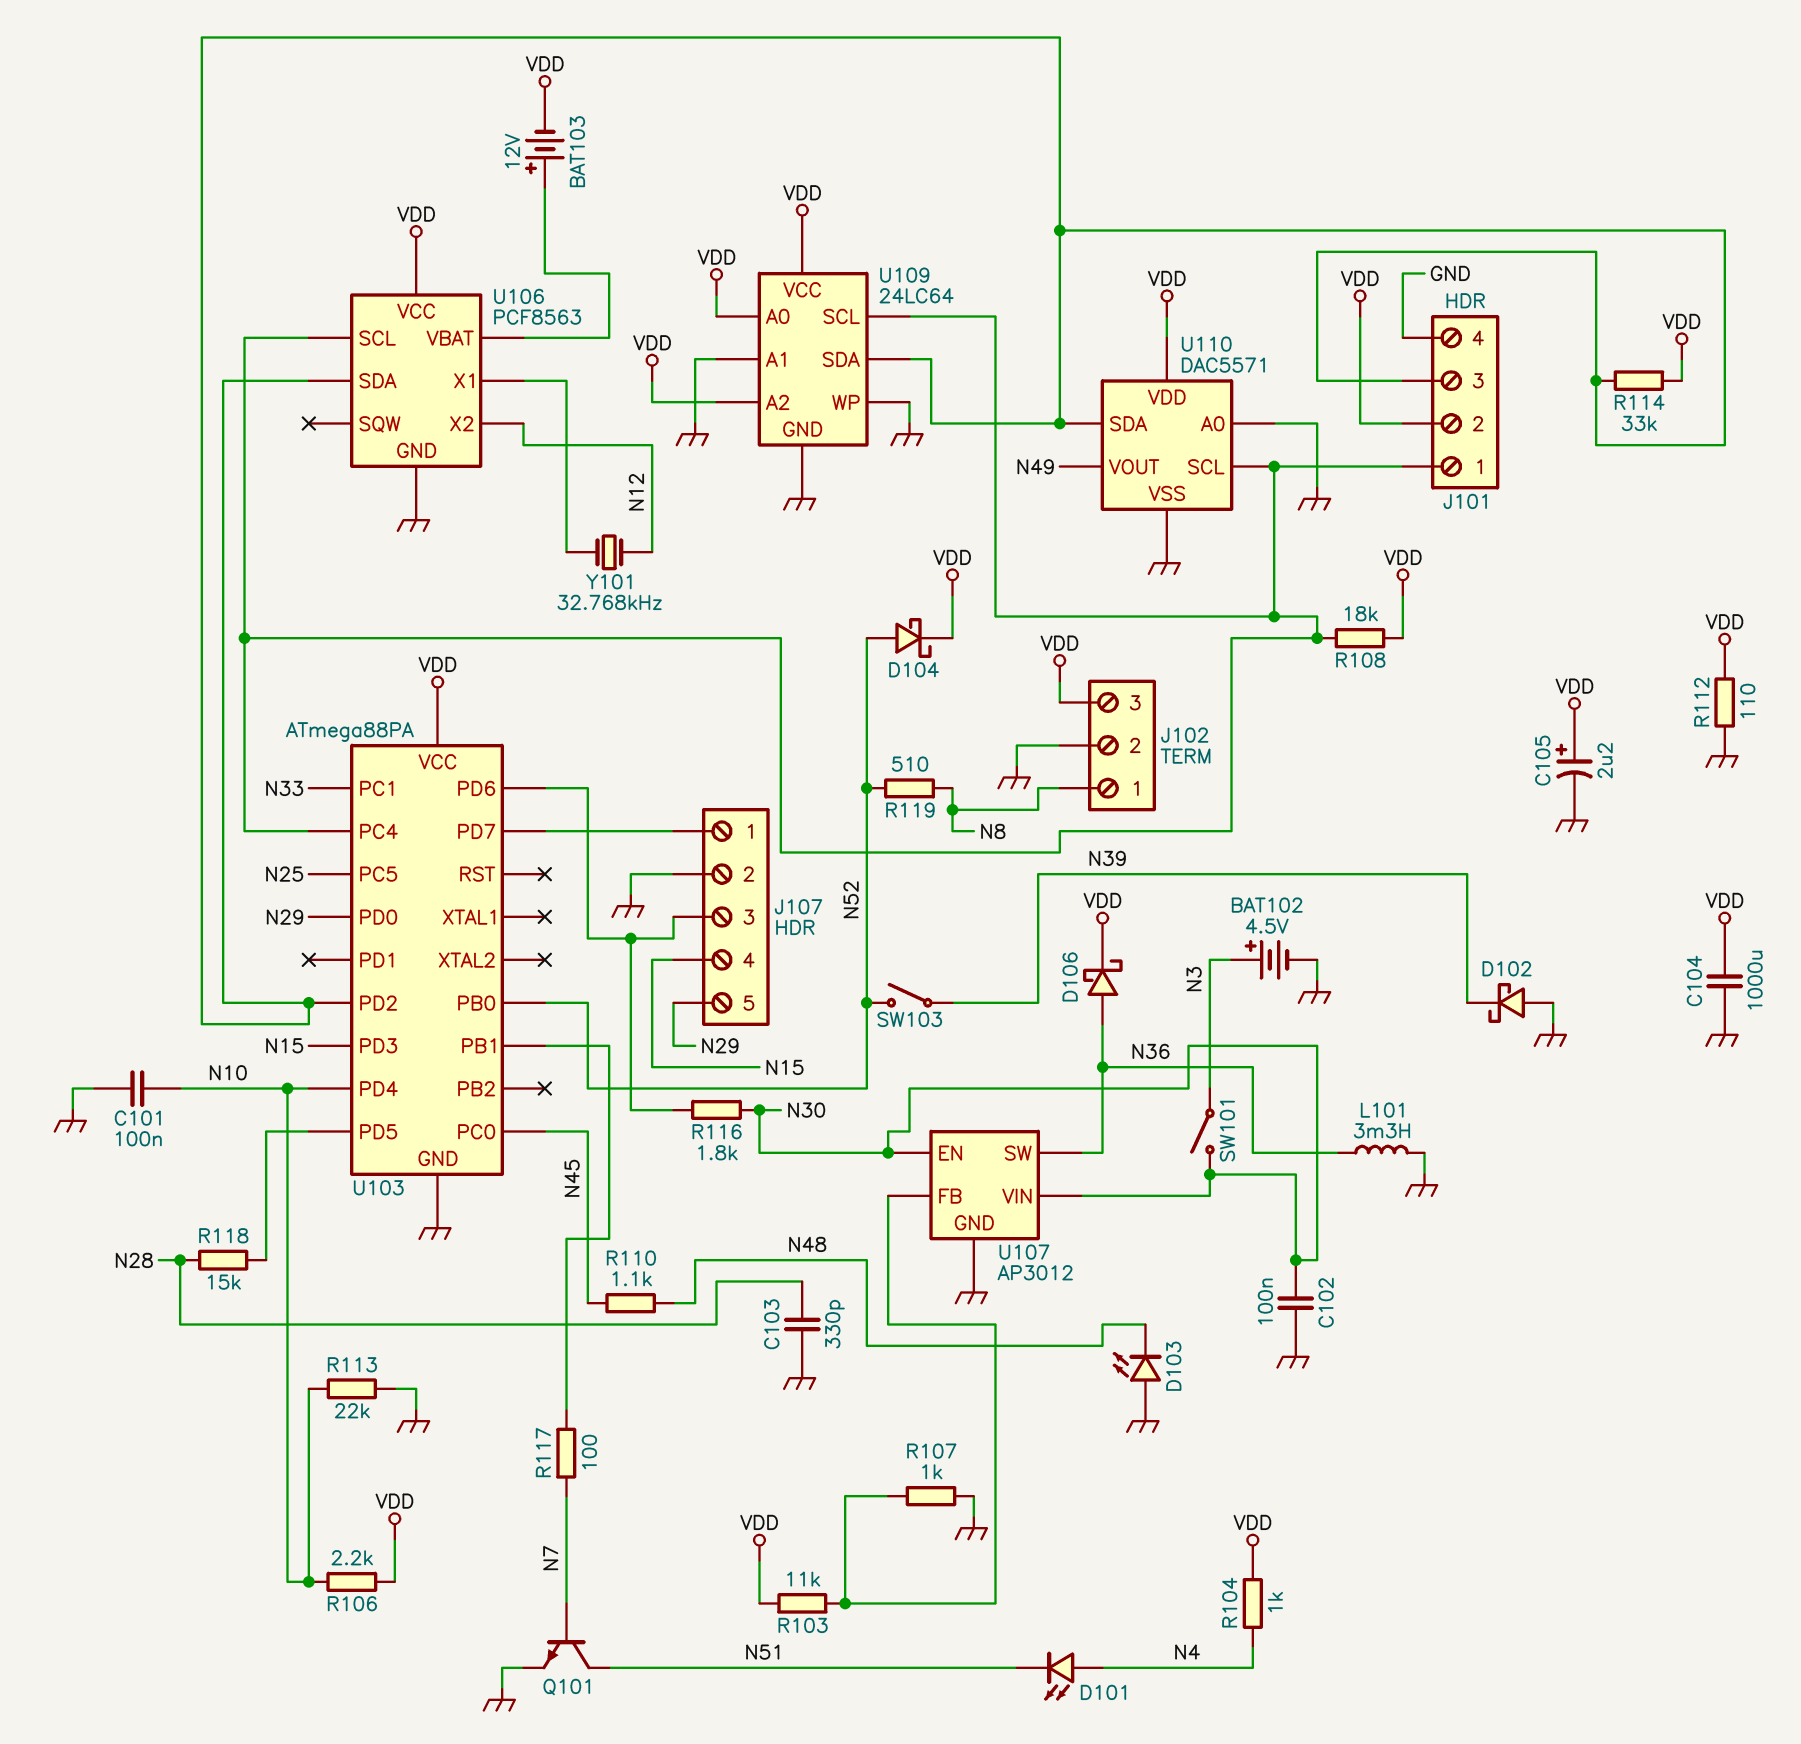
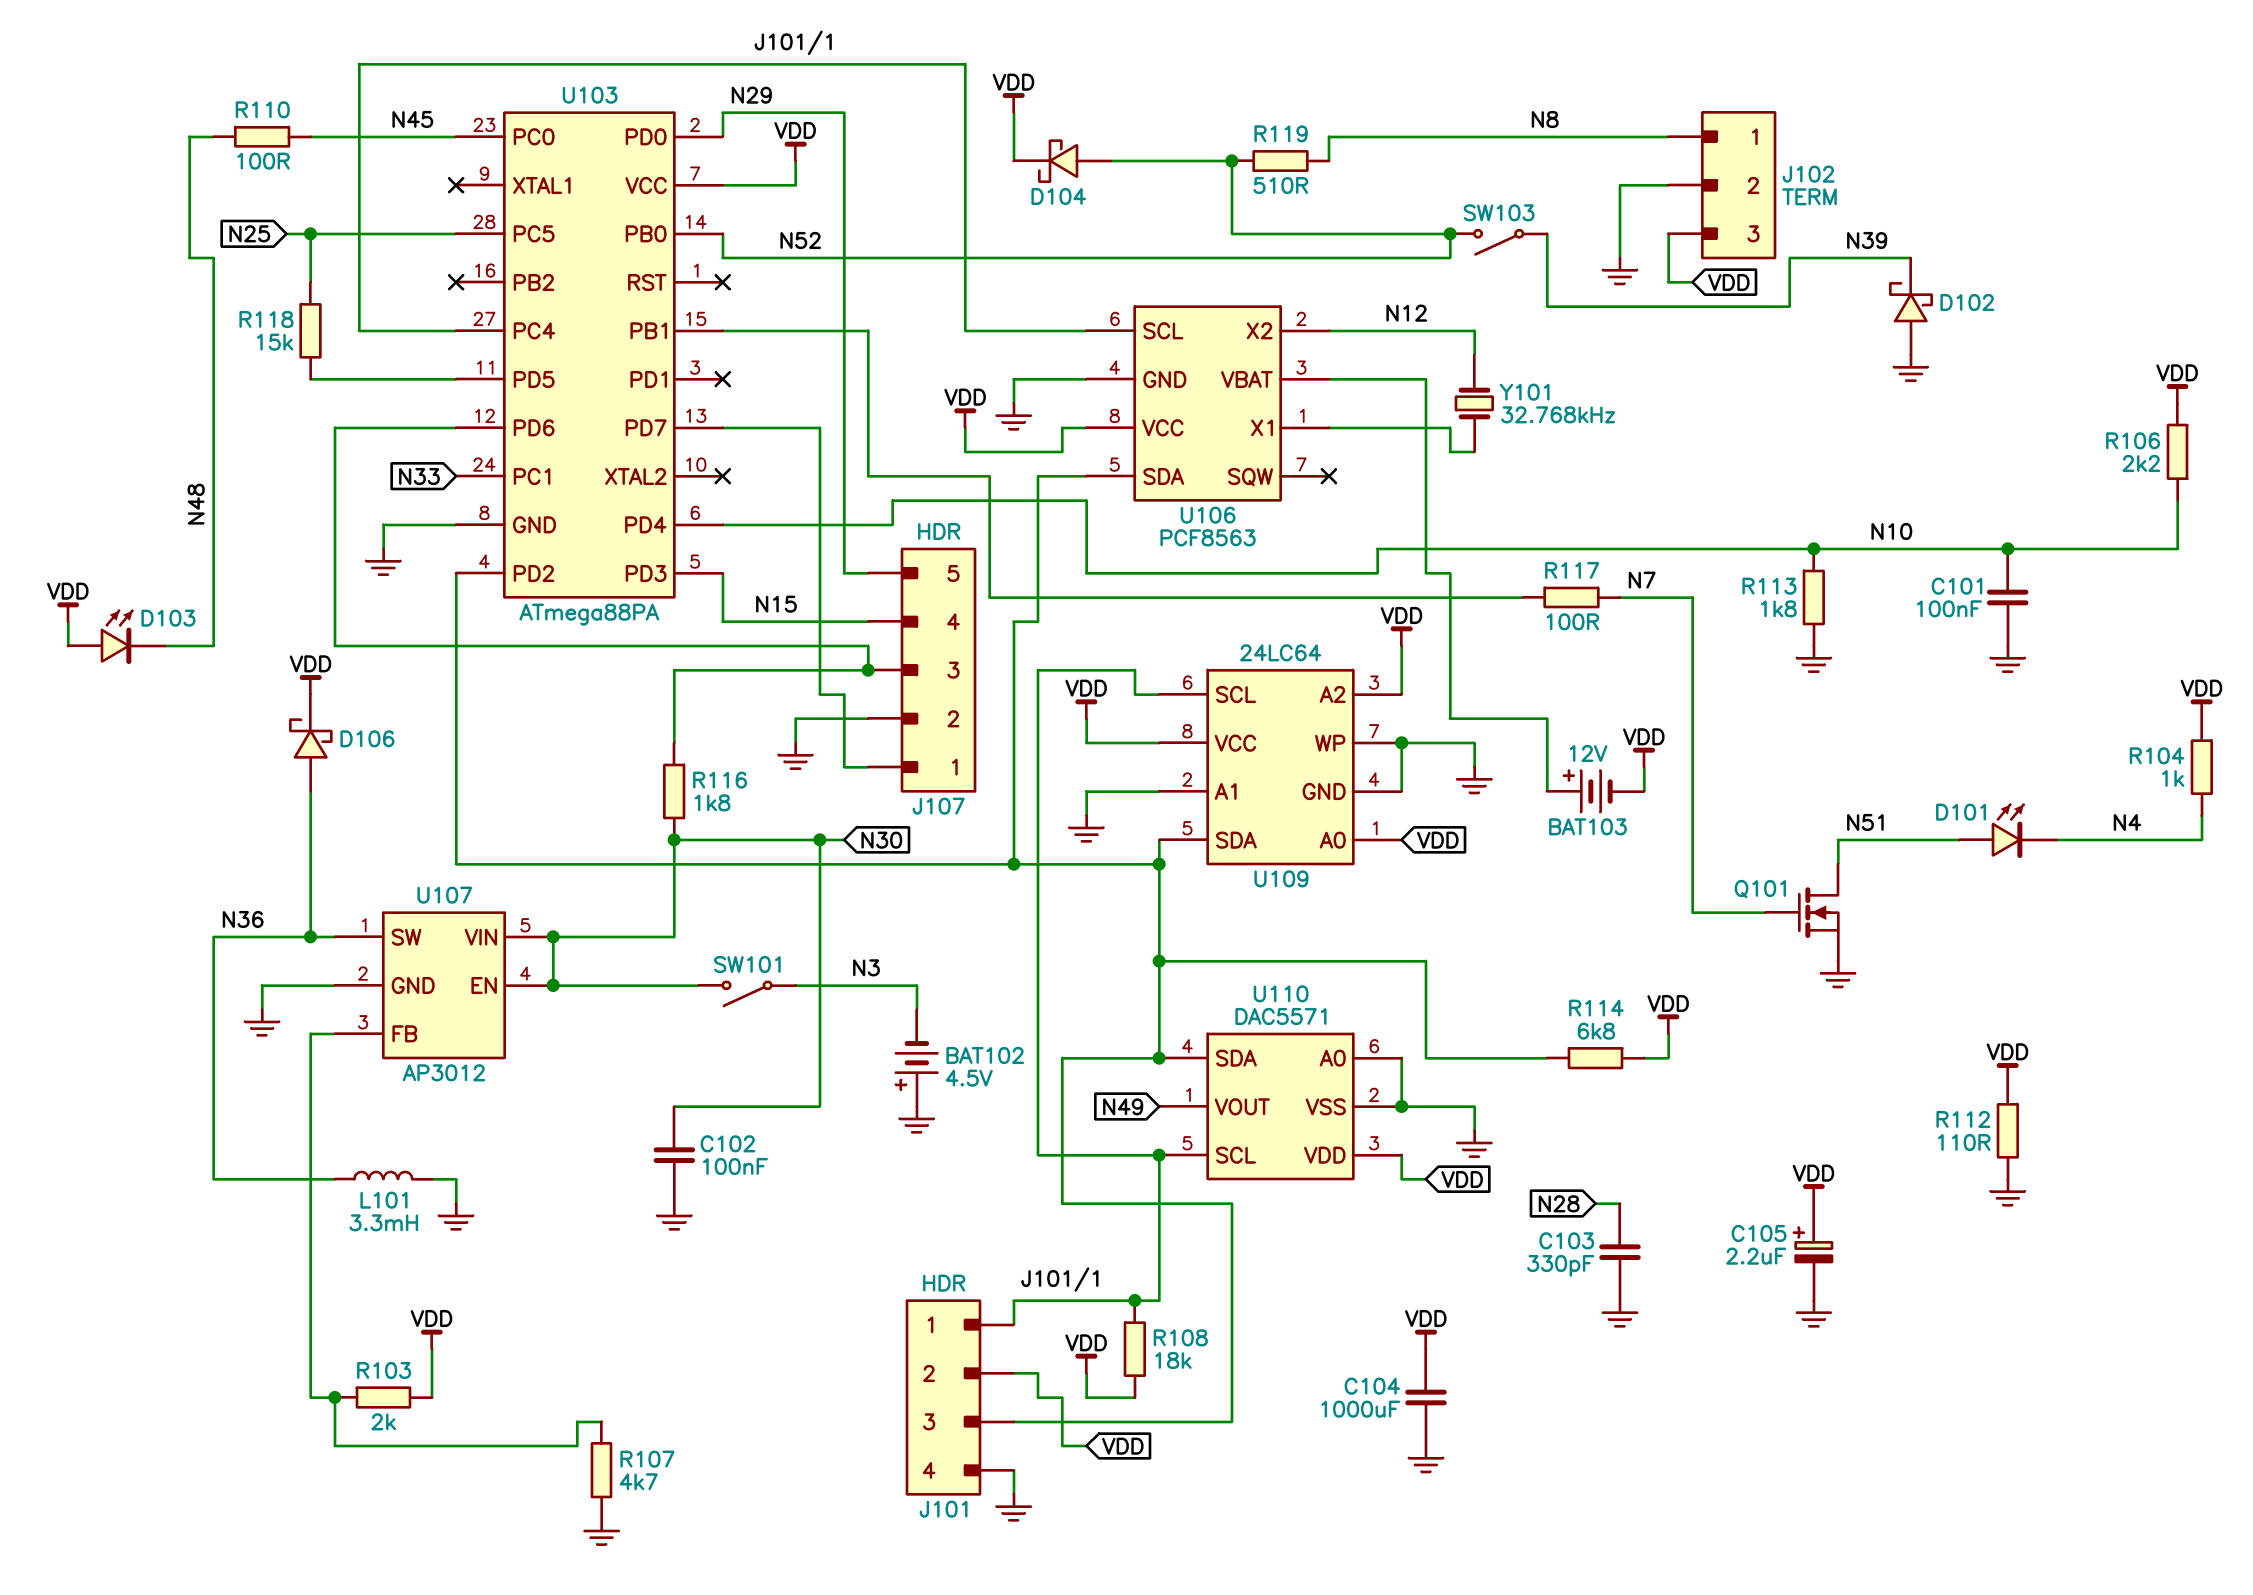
BAT102: 4.5V (plus N3, minus GND) -> 4.5V (plus GND, minus N3)
D101: LED (A N4, K N51) -> LED (A N51, K N4)
D103: LED (A GND, K N48) -> LED (A VDD, K N48)
Q101: NPN (B N7, C N51, E GND) -> NMOS (G N7, D N51, S GND)
R103: 11k (U107/FB, VDD) -> 2k (U107/FB, VDD)
R107: 1k (GND, U107/FB) -> 4.7k (GND, U107/FB)
R110: 1.1k (N45, N48) -> 100 (N45, N48)
R113: 22k (GND, N10) -> 1.8k (GND, N10)
R114: 33k (J101/3, VDD) -> 6.8k (J101/3, VDD)
R118: 15k (N28, U103/PD5) -> 15k (N25, U103/PD5)

